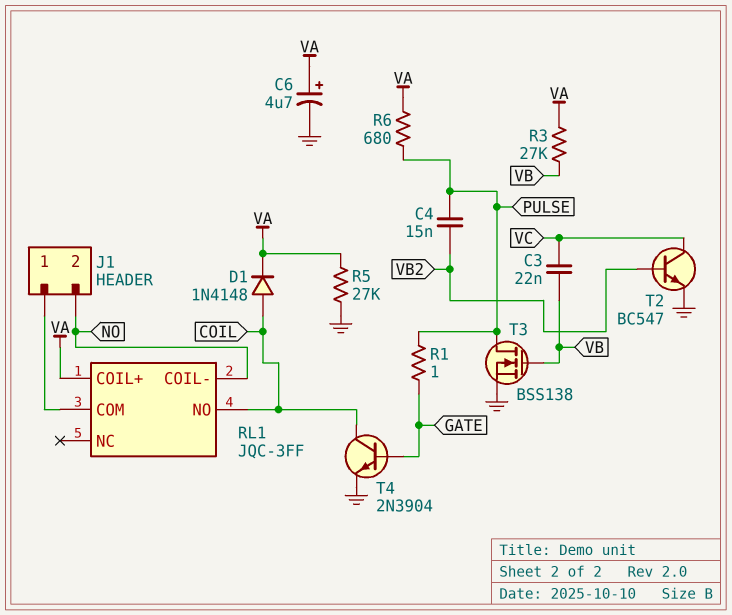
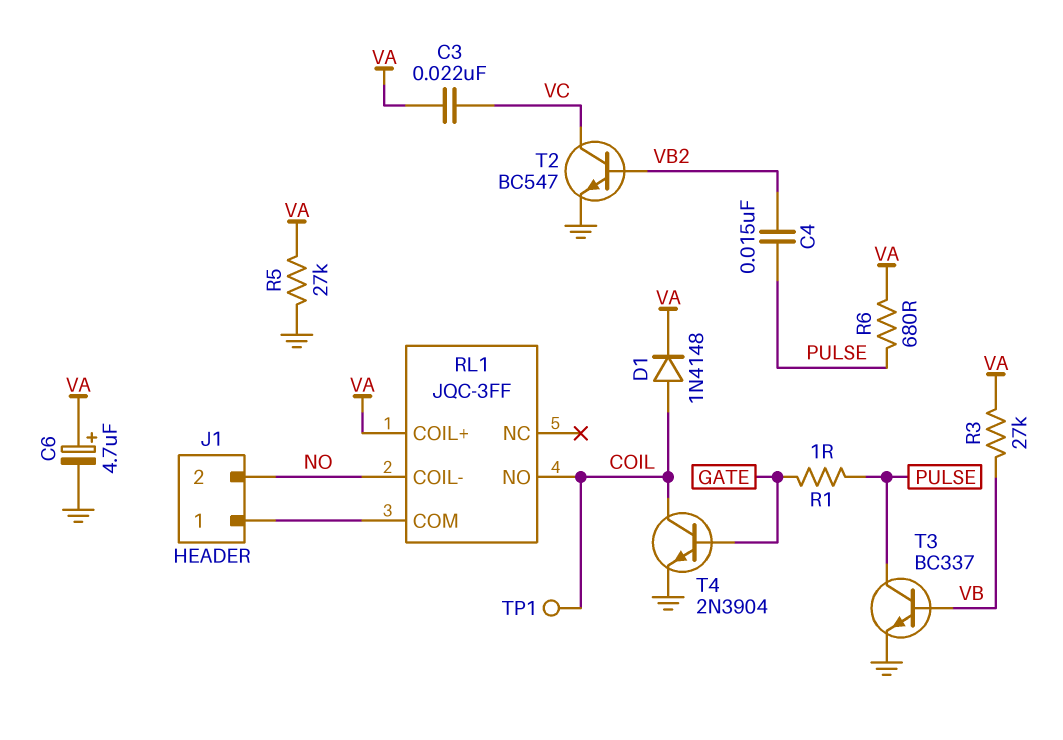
C3: 22nF (VB, VC) -> 22nF (VA, VC)
T3: NMOS BSS138 (G VB, D PULSE, S GND) -> NPN BC337 (B VB, C PULSE, E GND)
TP1: none -> test point (COIL)

